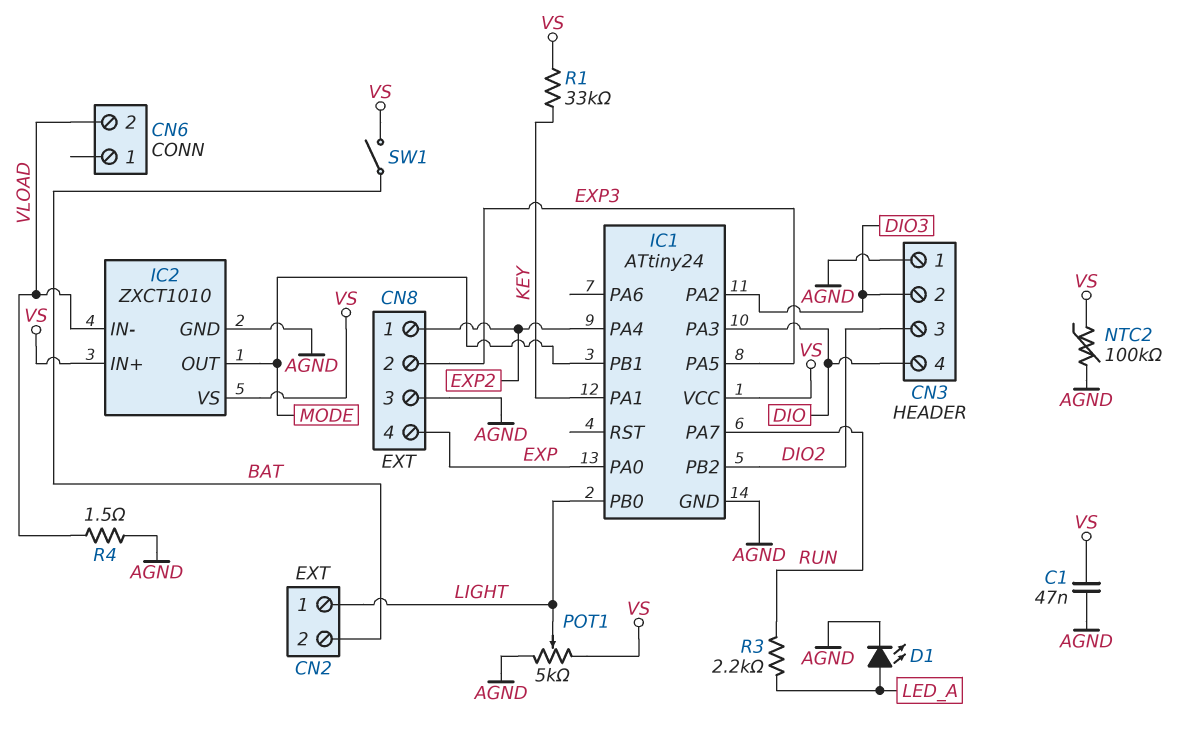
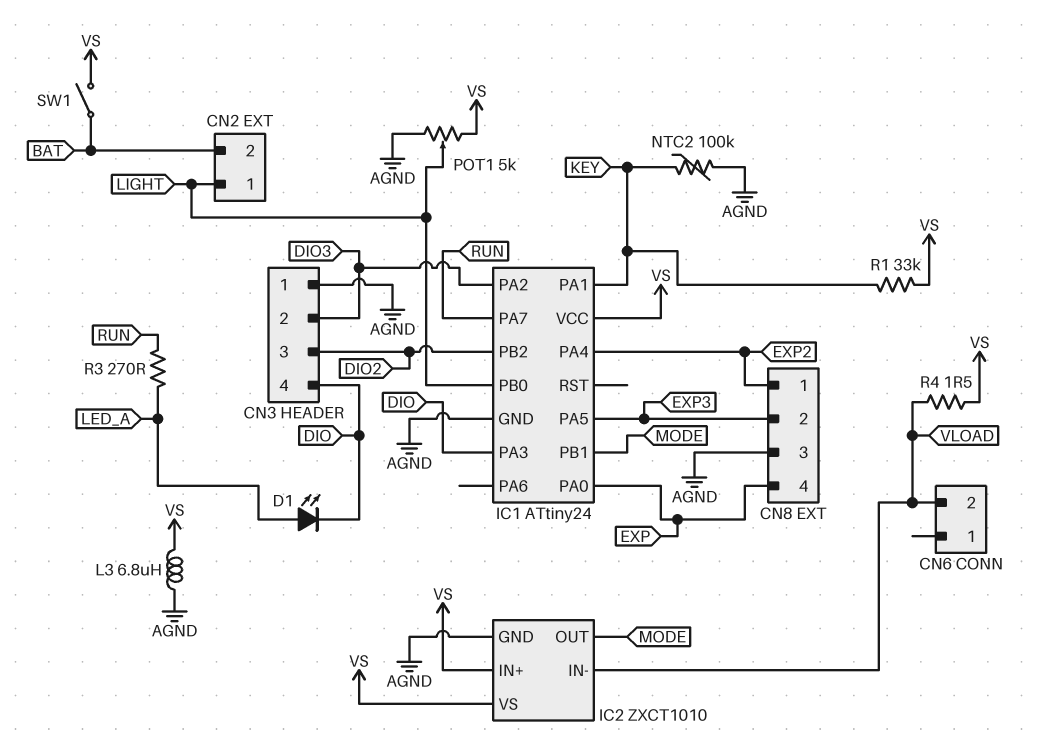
C1: 47nF (AGND, VS) -> none
D1: LED (A LED_A, K AGND) -> LED (A LED_A, K DIO)
L3: none -> 6.8uH (AGND, VS)
NTC2: 100k (AGND, VS) -> 100k (AGND, KEY)
R3: 2.2k (LED_A, RUN) -> 270 (LED_A, RUN)
R4: 1.5 (AGND, VLOAD) -> 1.5 (VLOAD, VS)

